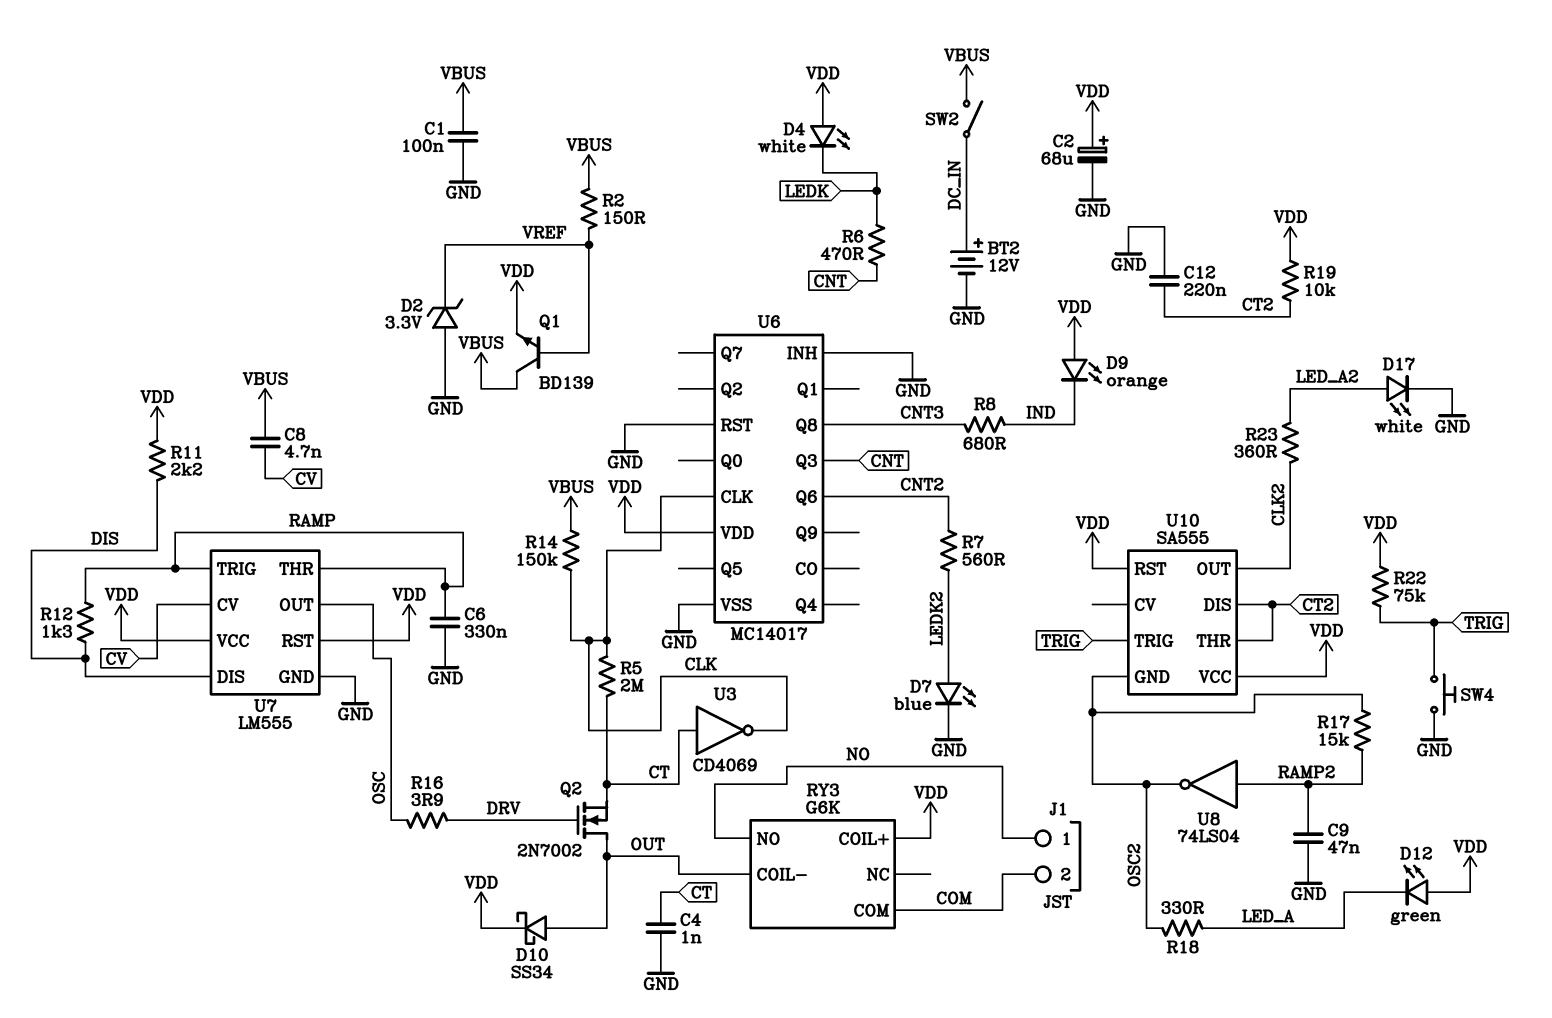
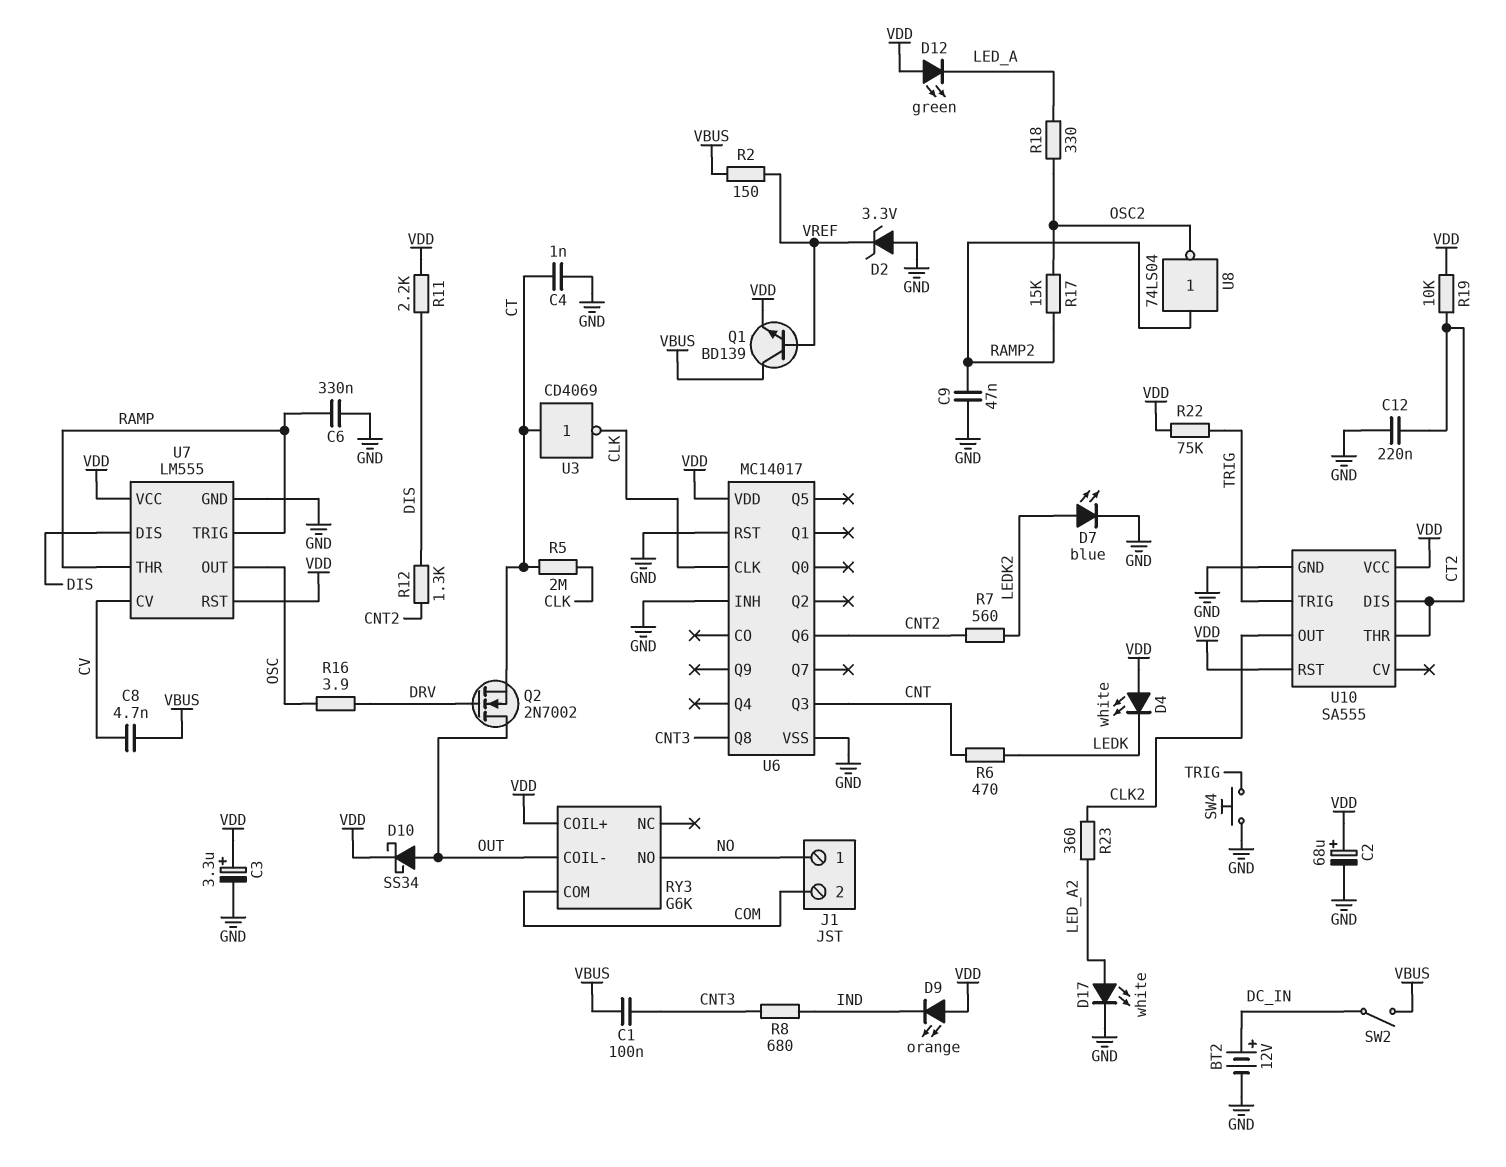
C1: 100nF (GND, VBUS) -> 100nF (CNT3, VBUS)
C3: none -> 3.3uF (plus VDD, minus GND)
R12: 1.3k (DIS, RAMP) -> 1.3k (CNT2, DIS)
R14: 150k (CLK, VBUS) -> none
U10 pin GND: OSC2 -> GND

